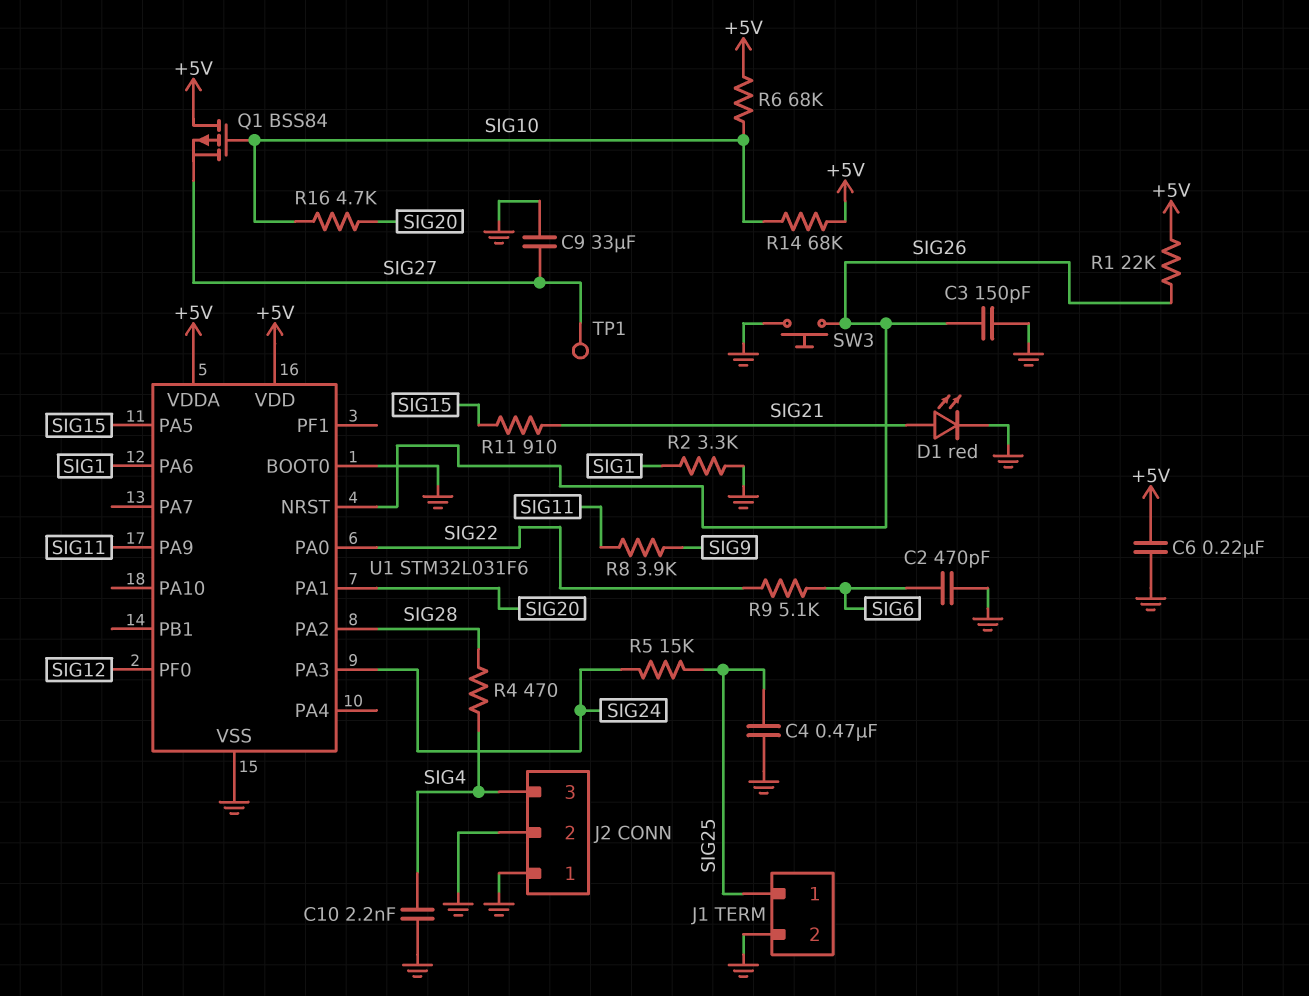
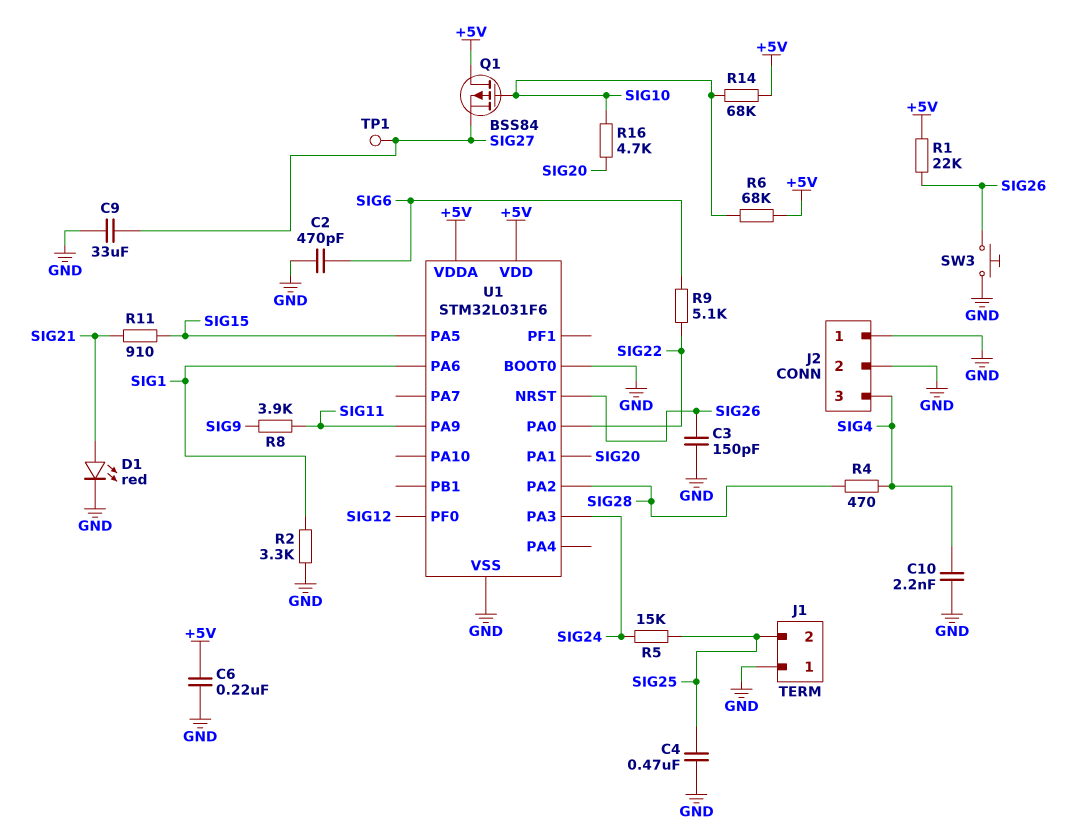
J1 pin 1: SIG25 -> GND
J1 pin 2: GND -> SIG25

